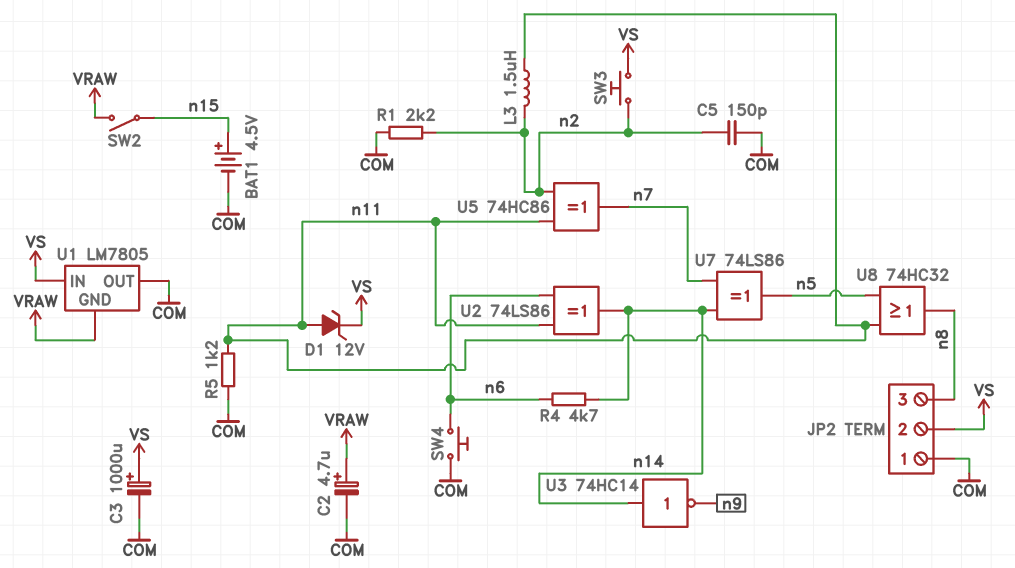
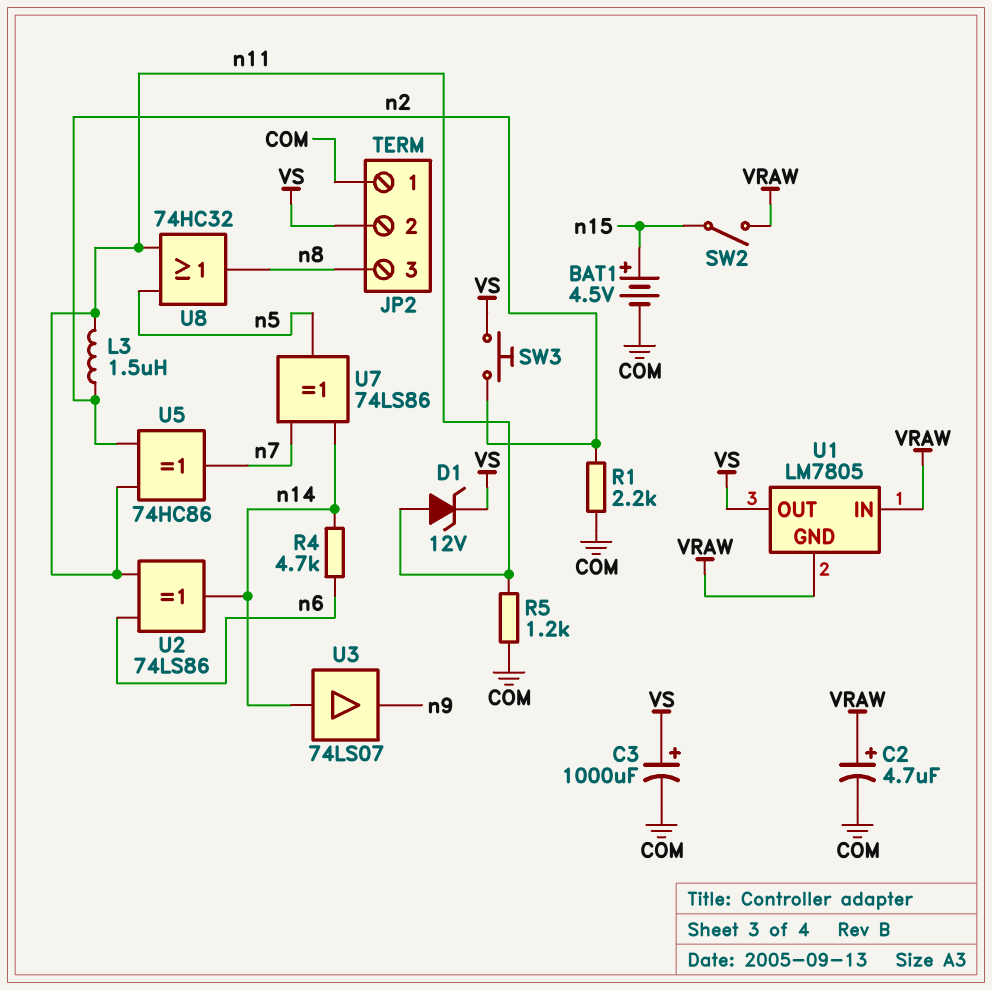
C5: 150pF (COM, n2) -> none
SW4: button (COM, n6) -> none
U1 pin IN: VS -> VRAW
U1 pin OUT: COM -> VS
U3: NOT 74HC14 (in n14, out n9) -> buffer 74LS07 (in n14, out n9)

